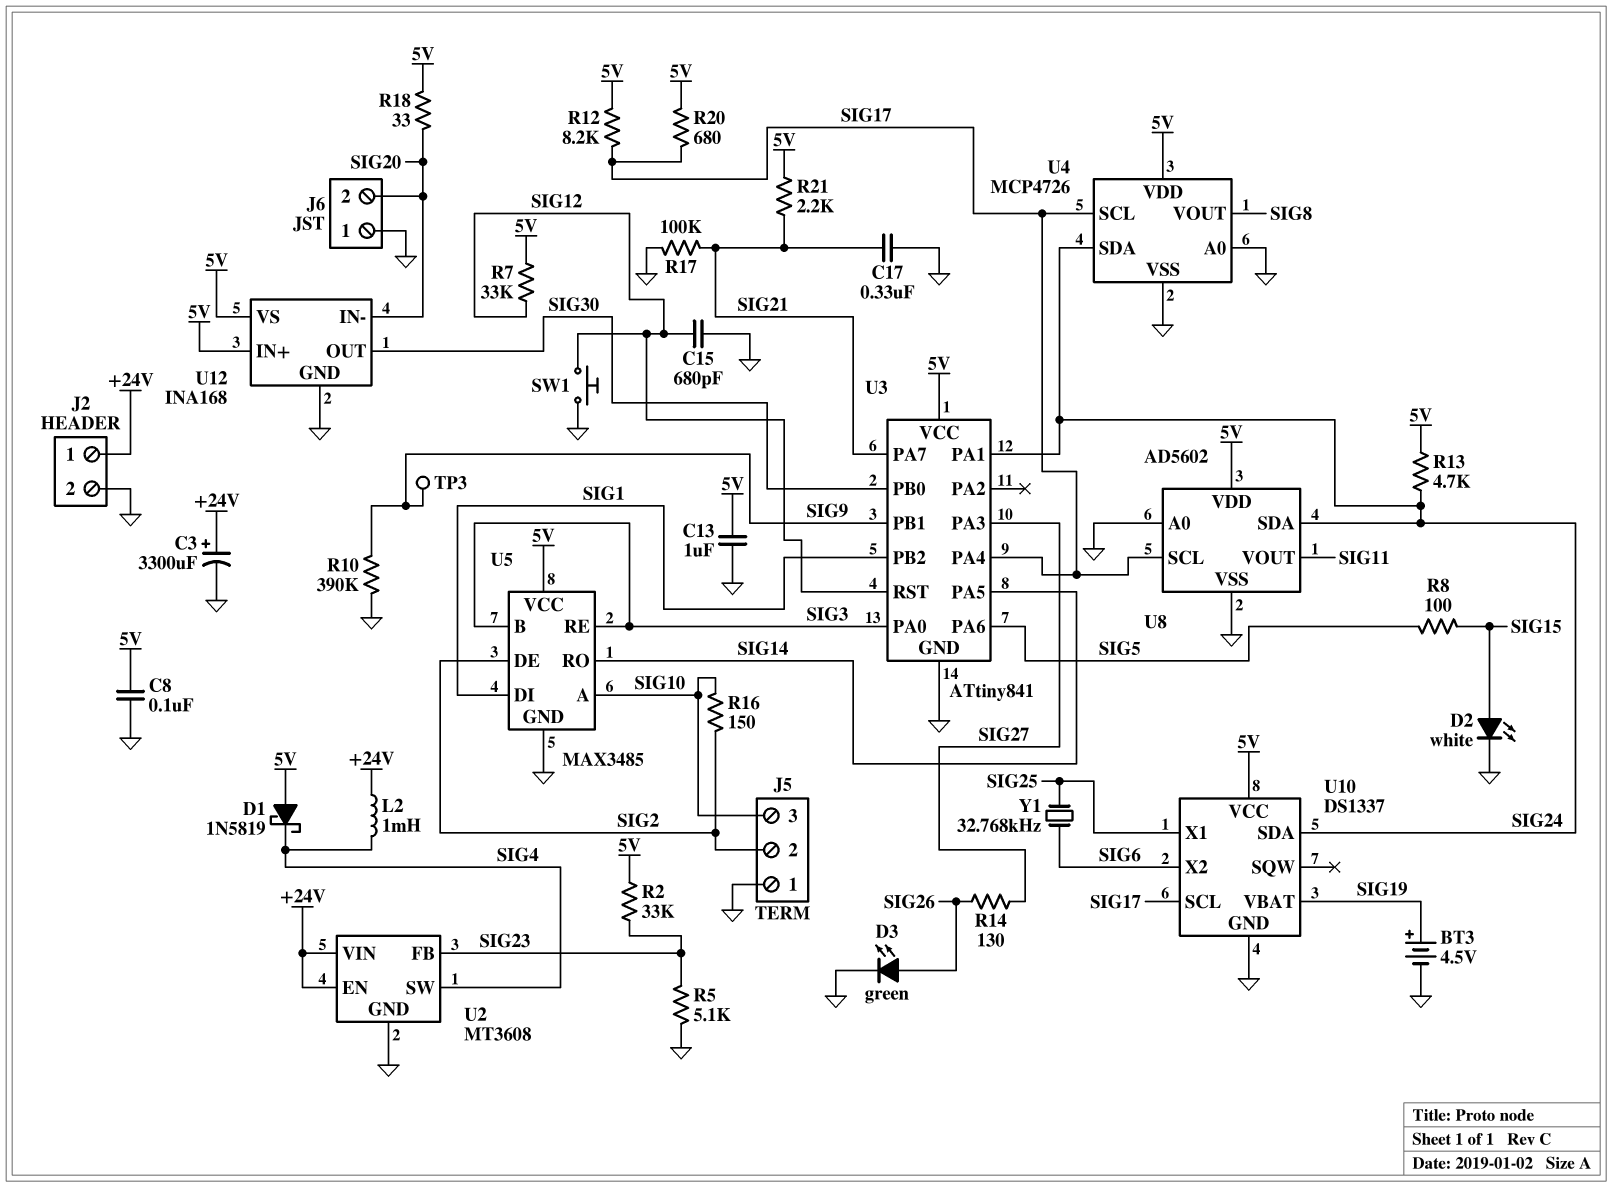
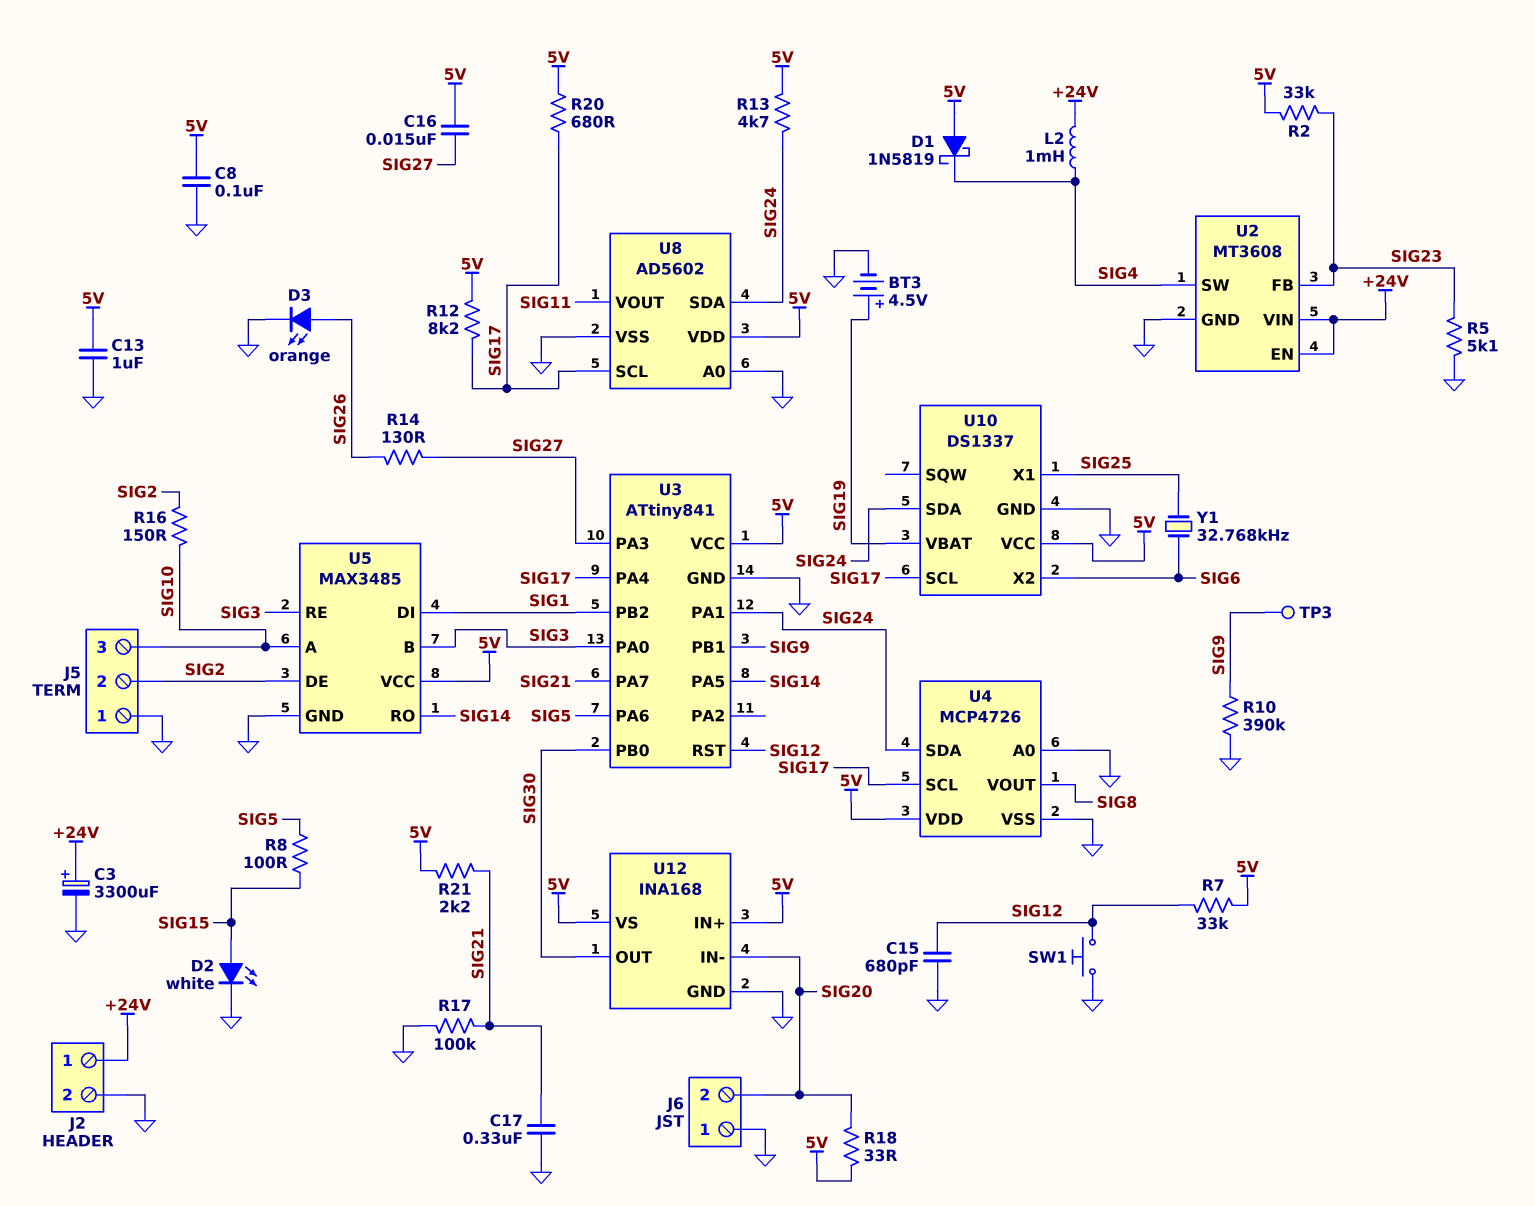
C16: none -> 15nF (5V, SIG27)
D3: LED green (A SIG26, K GND) -> LED orange (A SIG26, K GND)

